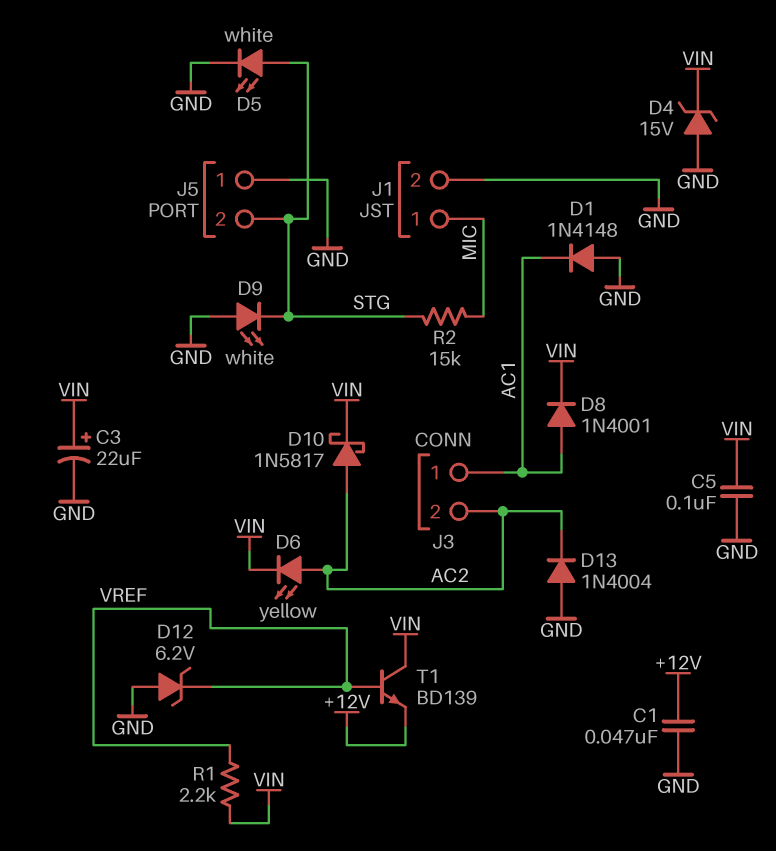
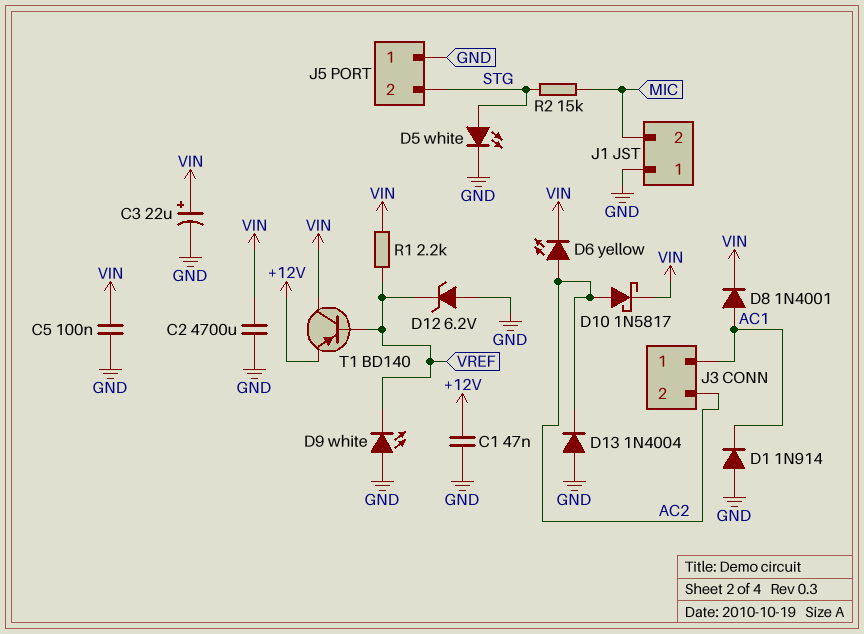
C2: none -> 4700uF (GND, VIN)
D1: diode 1N4148 (A GND, K AC1) -> diode 1N914 (A GND, K AC1)
D4: zener 15V (A GND, K VIN) -> none
D9: LED white (A GND, K STG) -> LED white (A GND, K VREF)
J1 pin 1: MIC -> GND
J1 pin 2: GND -> MIC
T1: NPN BD139 (B VREF, C VIN, E +12V) -> PNP BD140 (B VREF, C VIN, E +12V)

